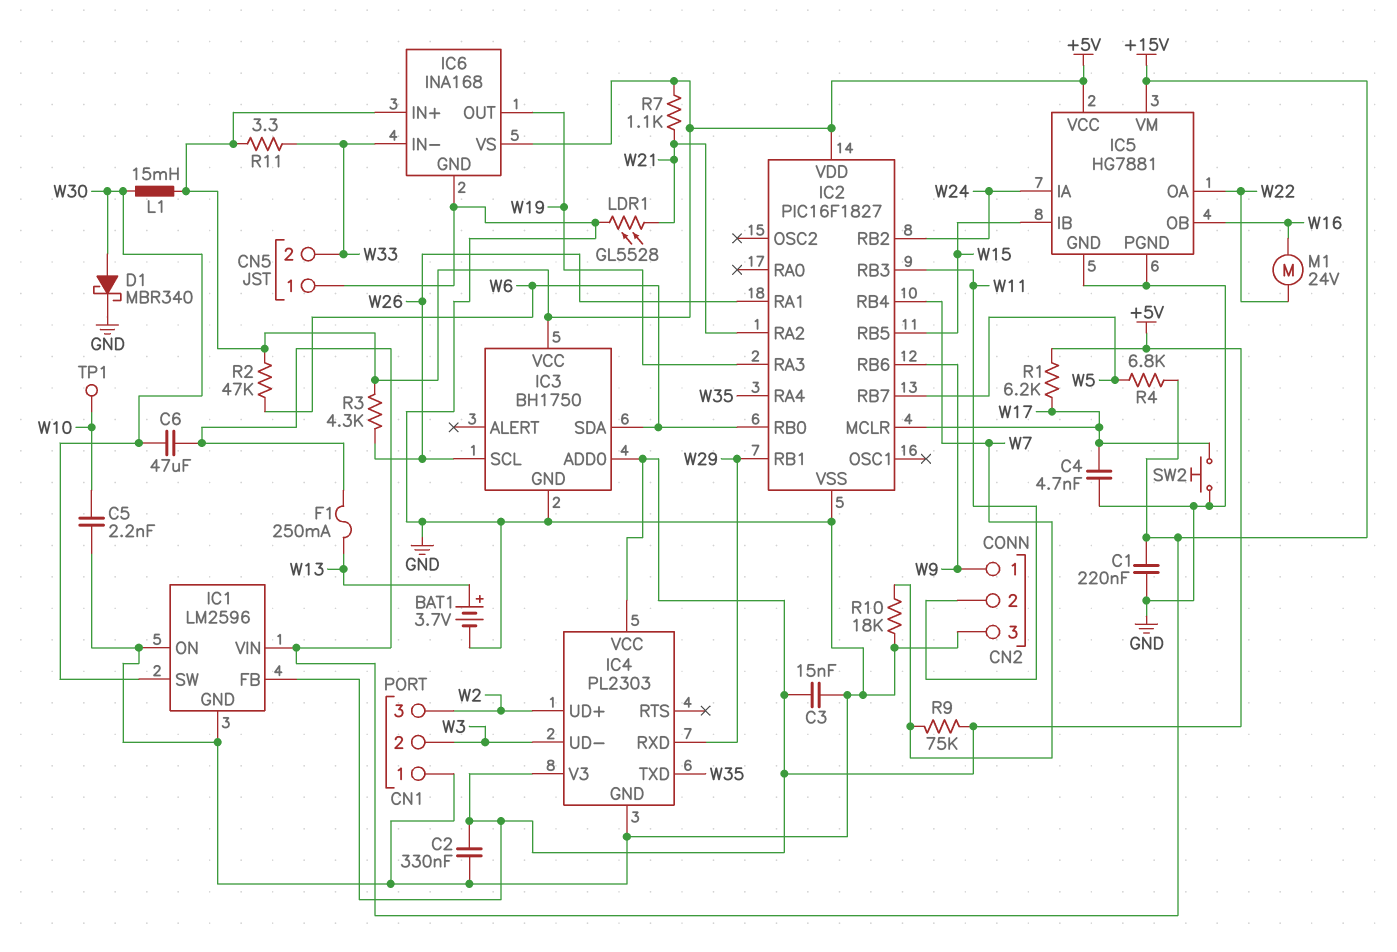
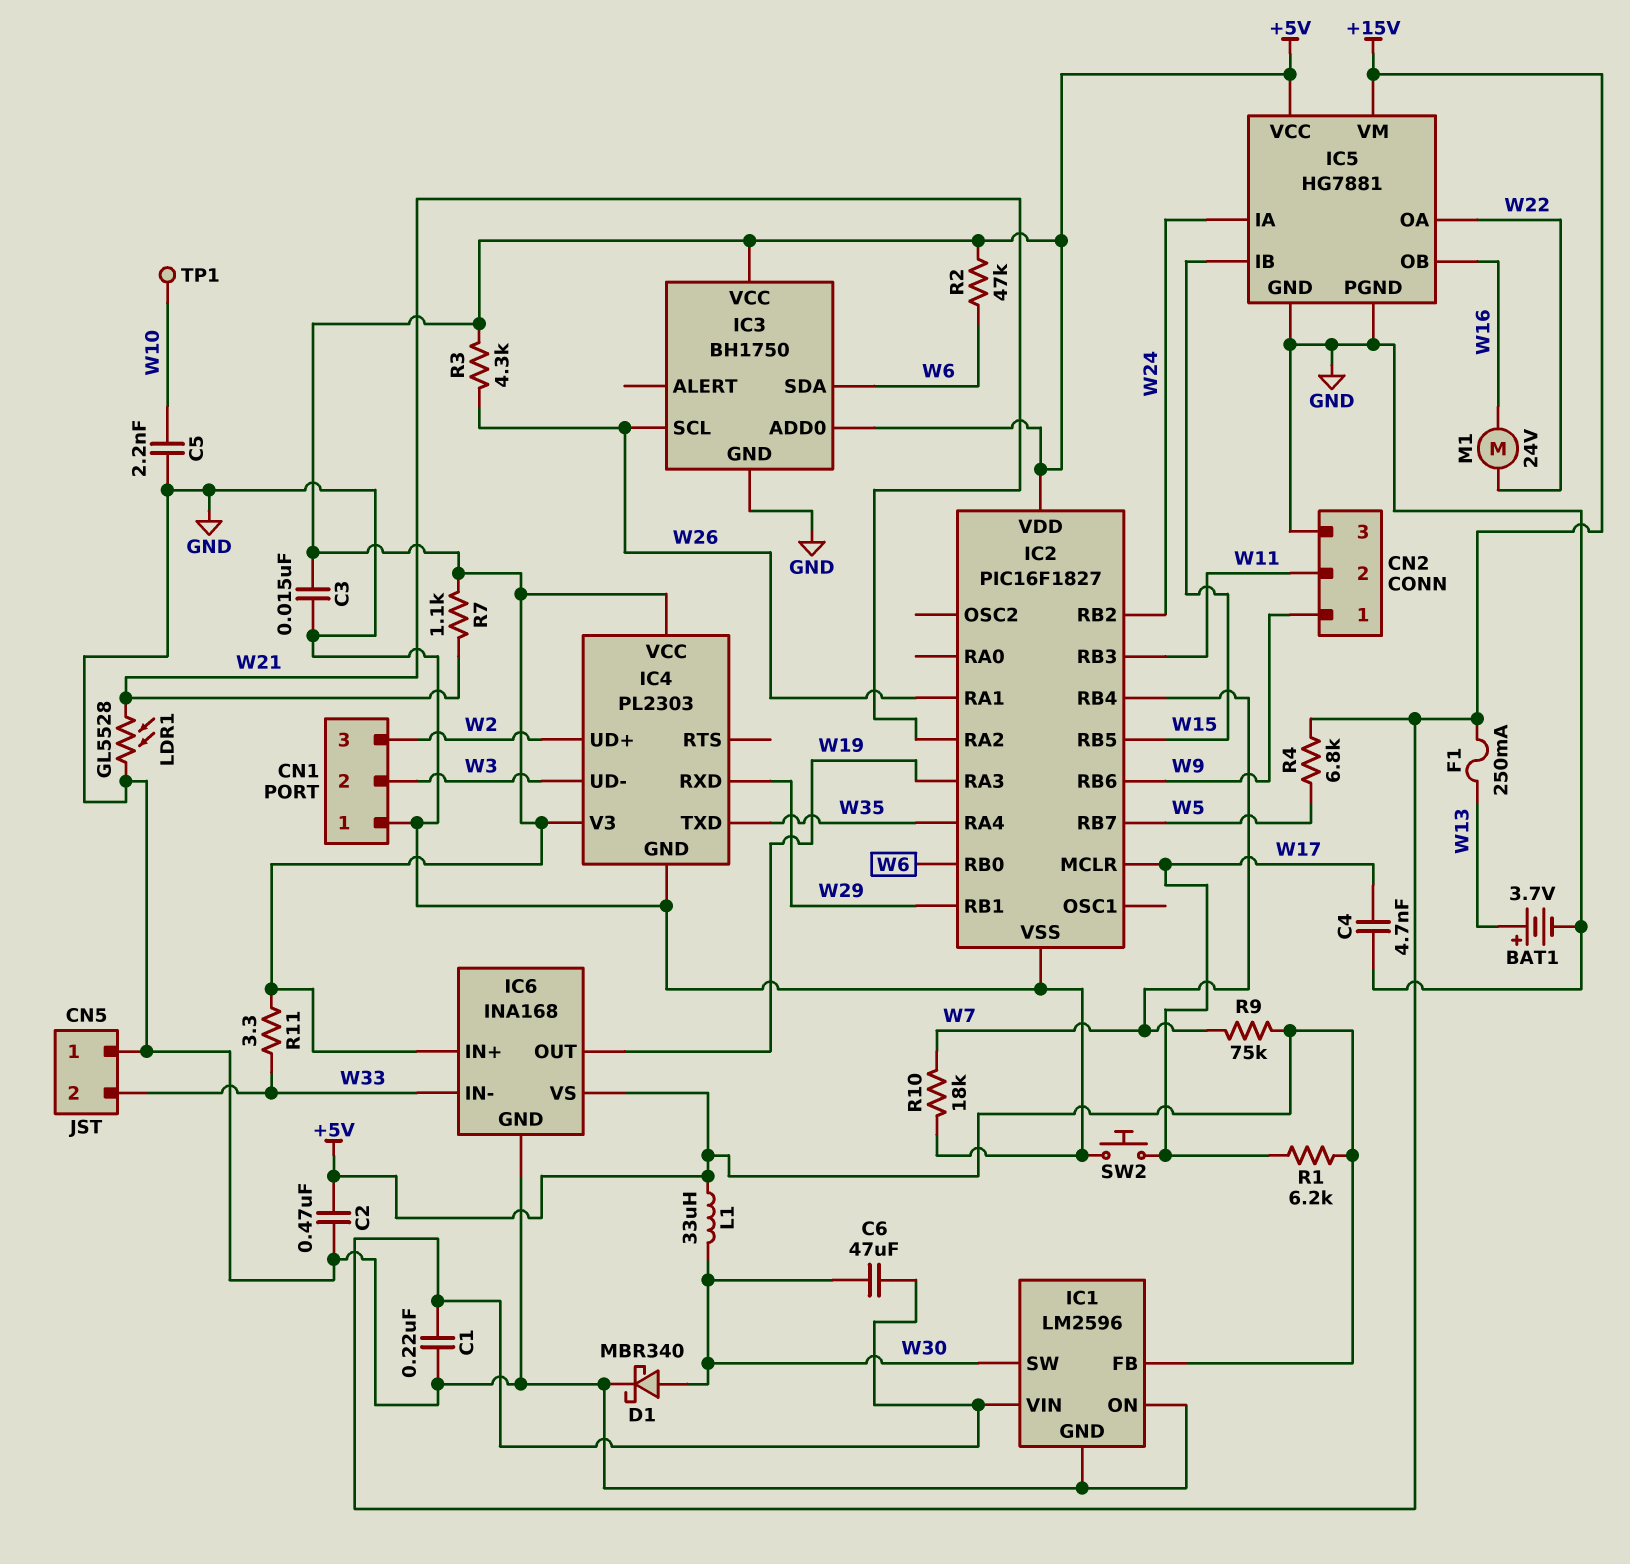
C2: 330nF (+5V, GND) -> 470nF (+5V, GND)
L1: 15mH (+5V, W30) -> 33uH (+5V, W30)

